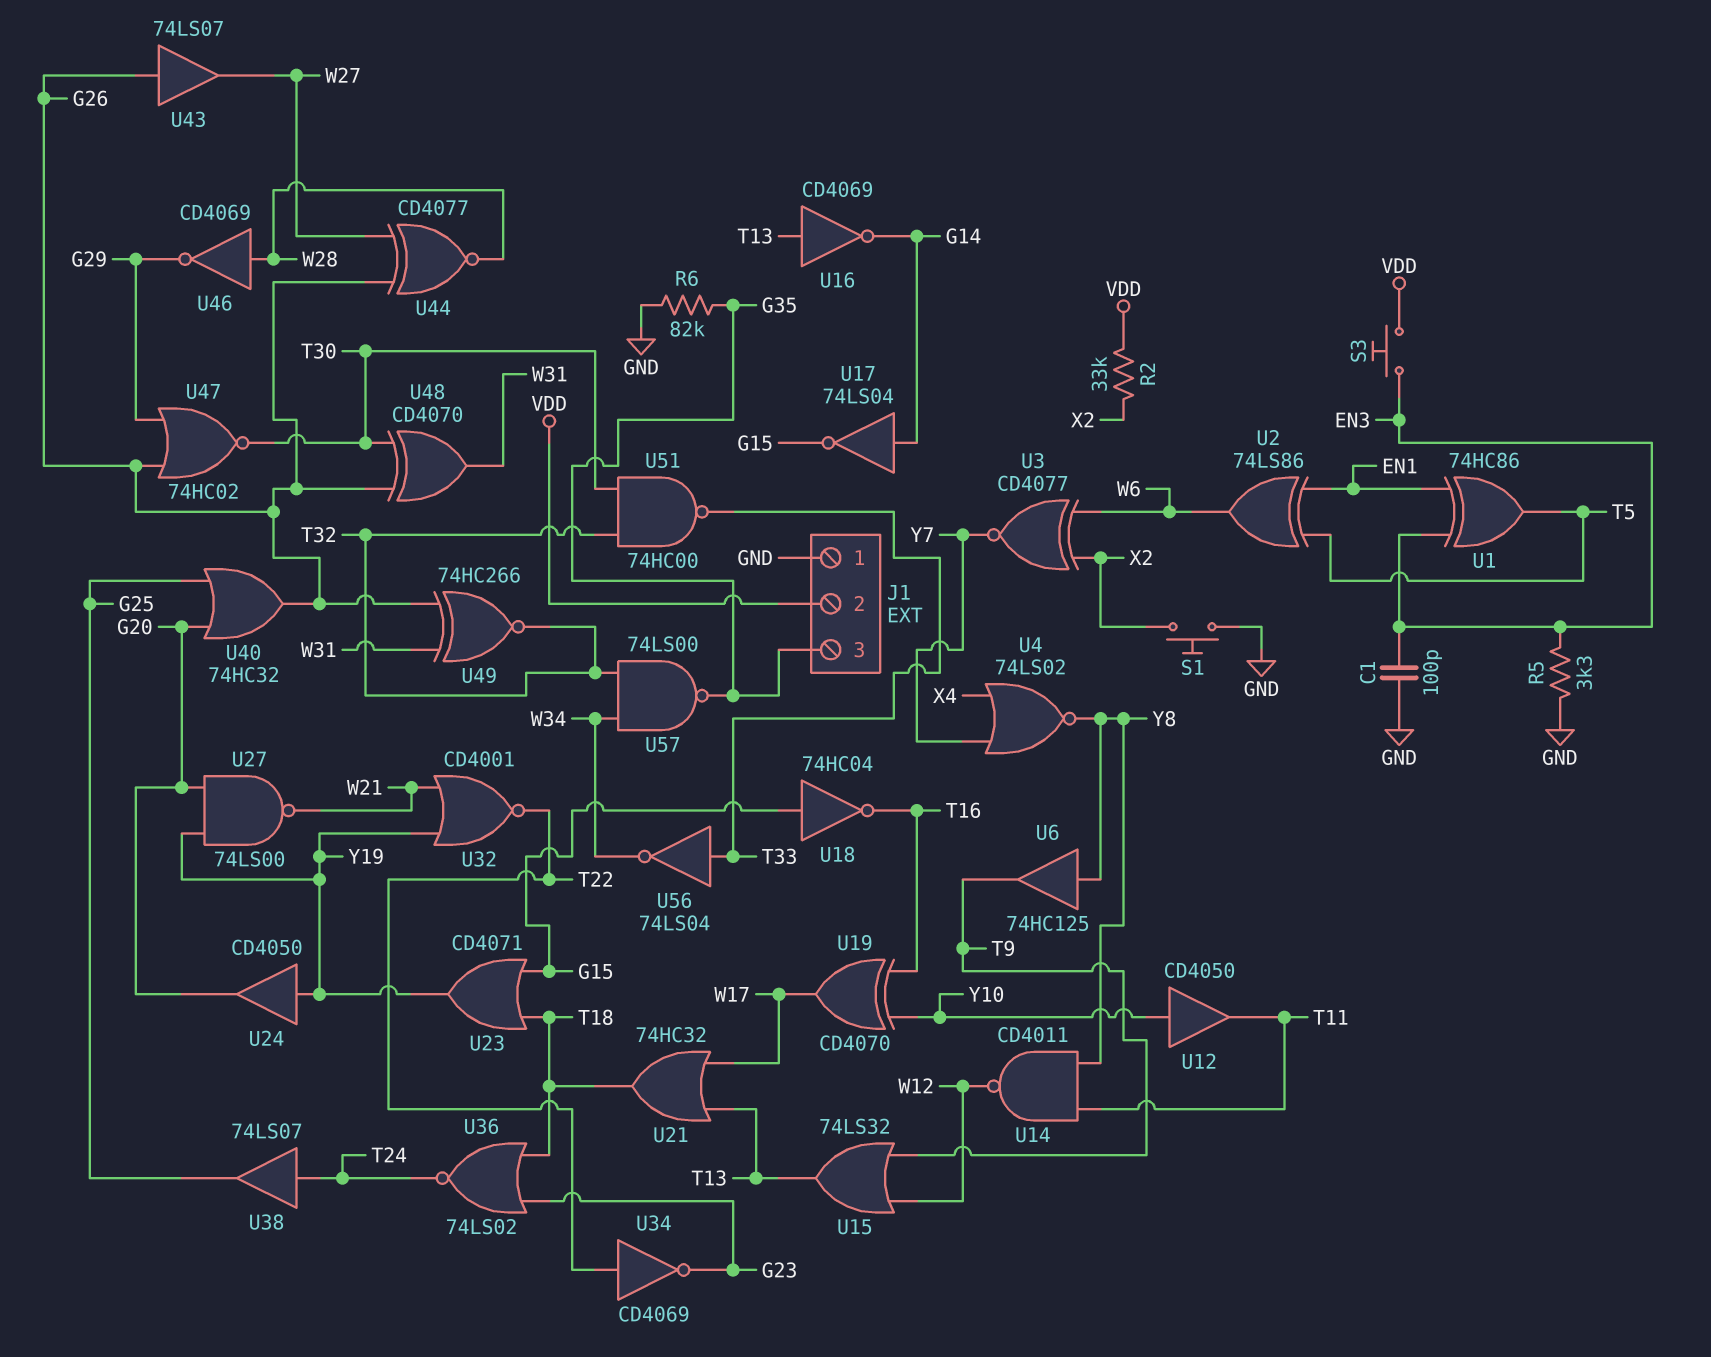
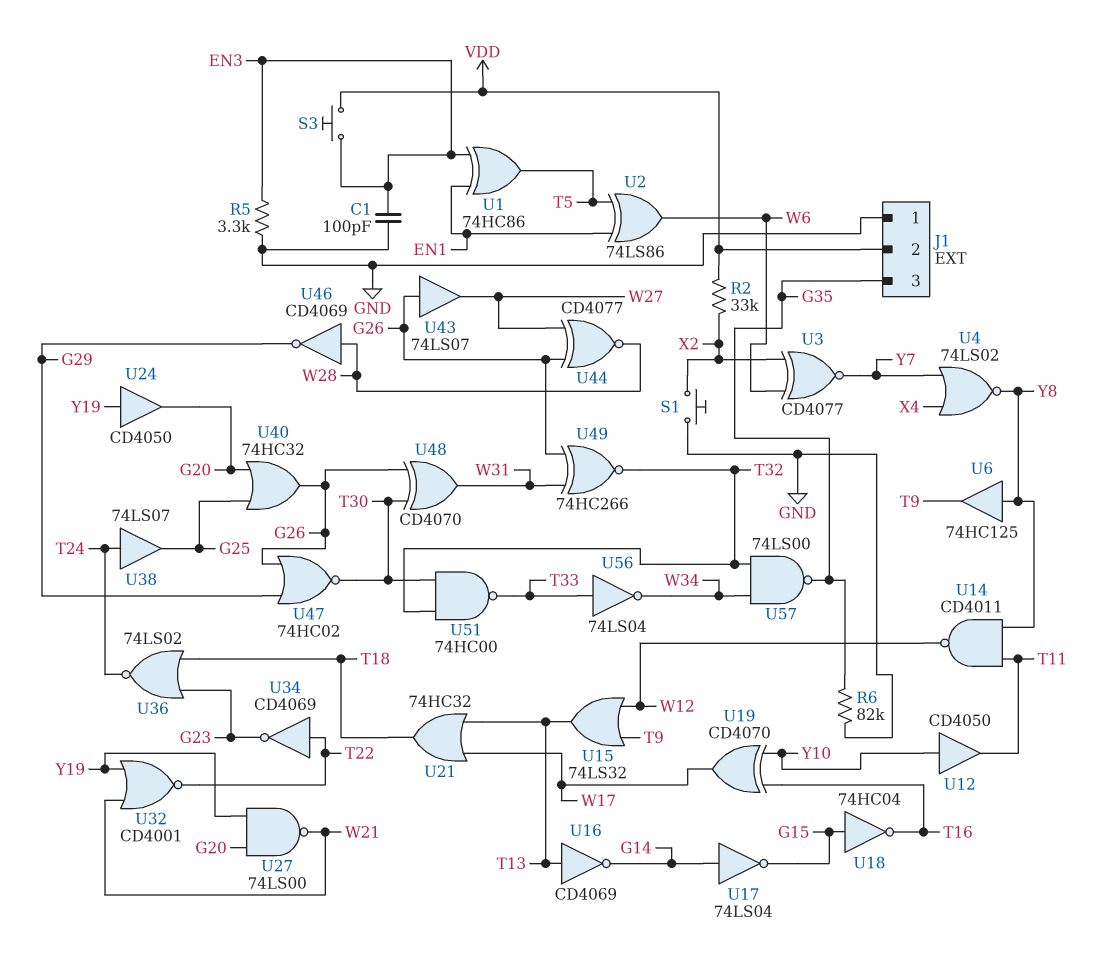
U23: OR CD4071 (in G15, in T18, out Y19) -> none

